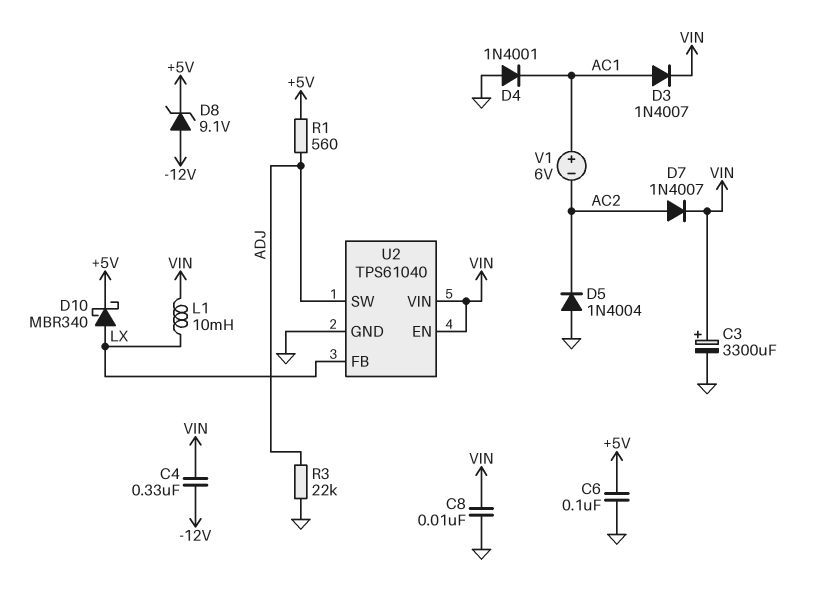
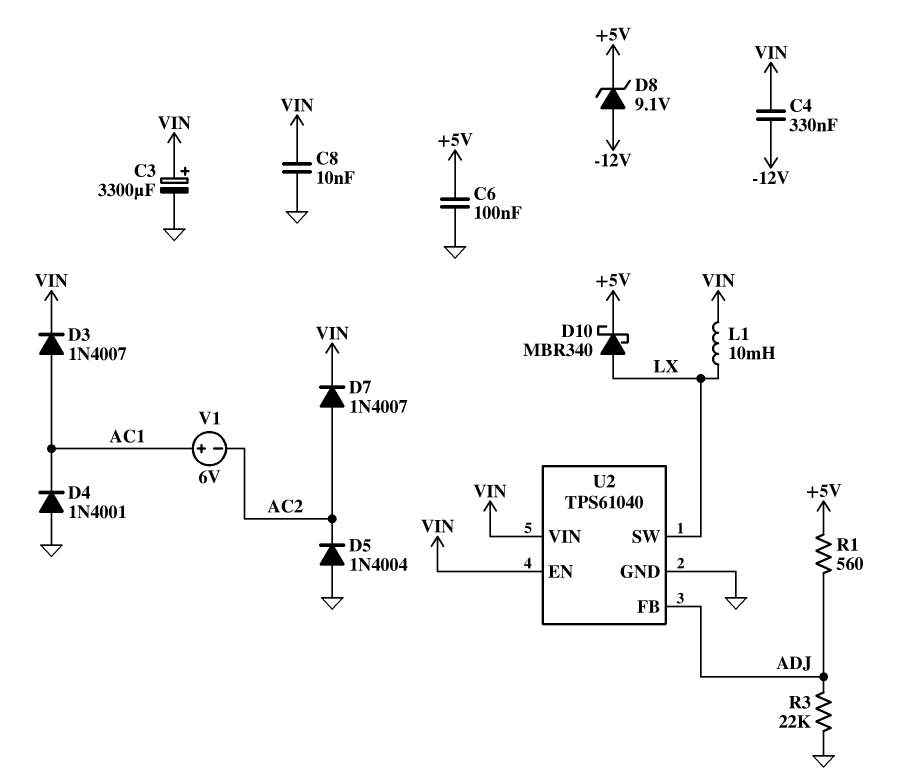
U2 pin FB: LX -> ADJ
U2 pin SW: ADJ -> LX

